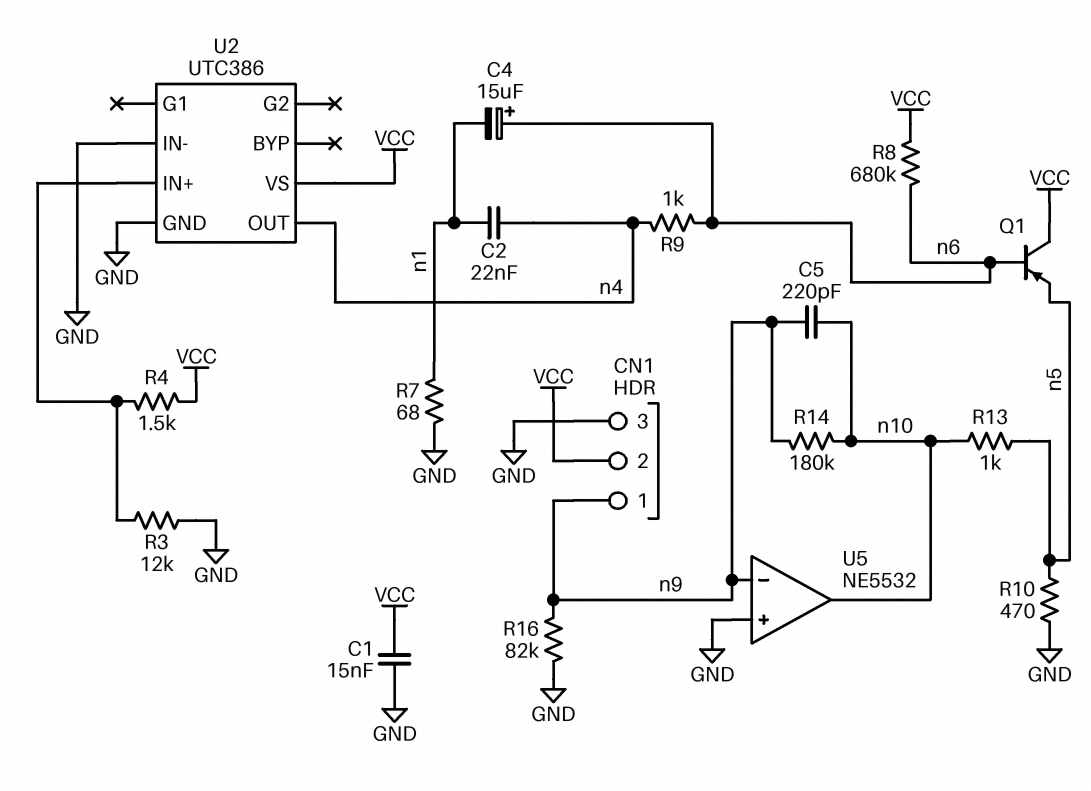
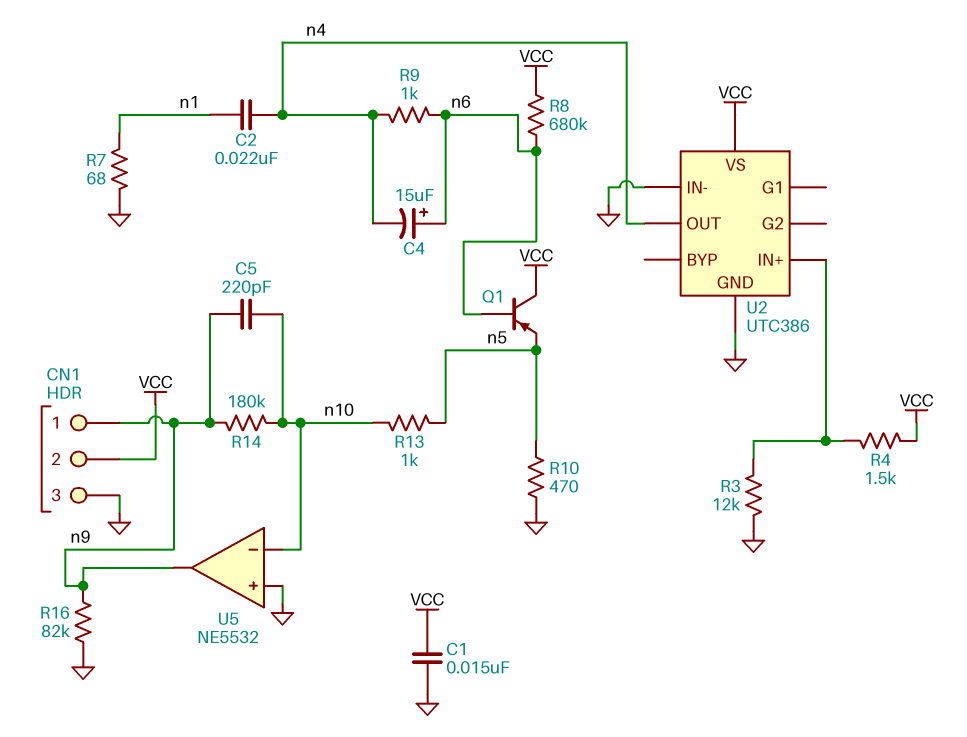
C4: 15uF (plus n6, minus n1) -> 15uF (plus n6, minus n4)
U5 pin in-: n9 -> n10
U5 pin out: n10 -> n9

